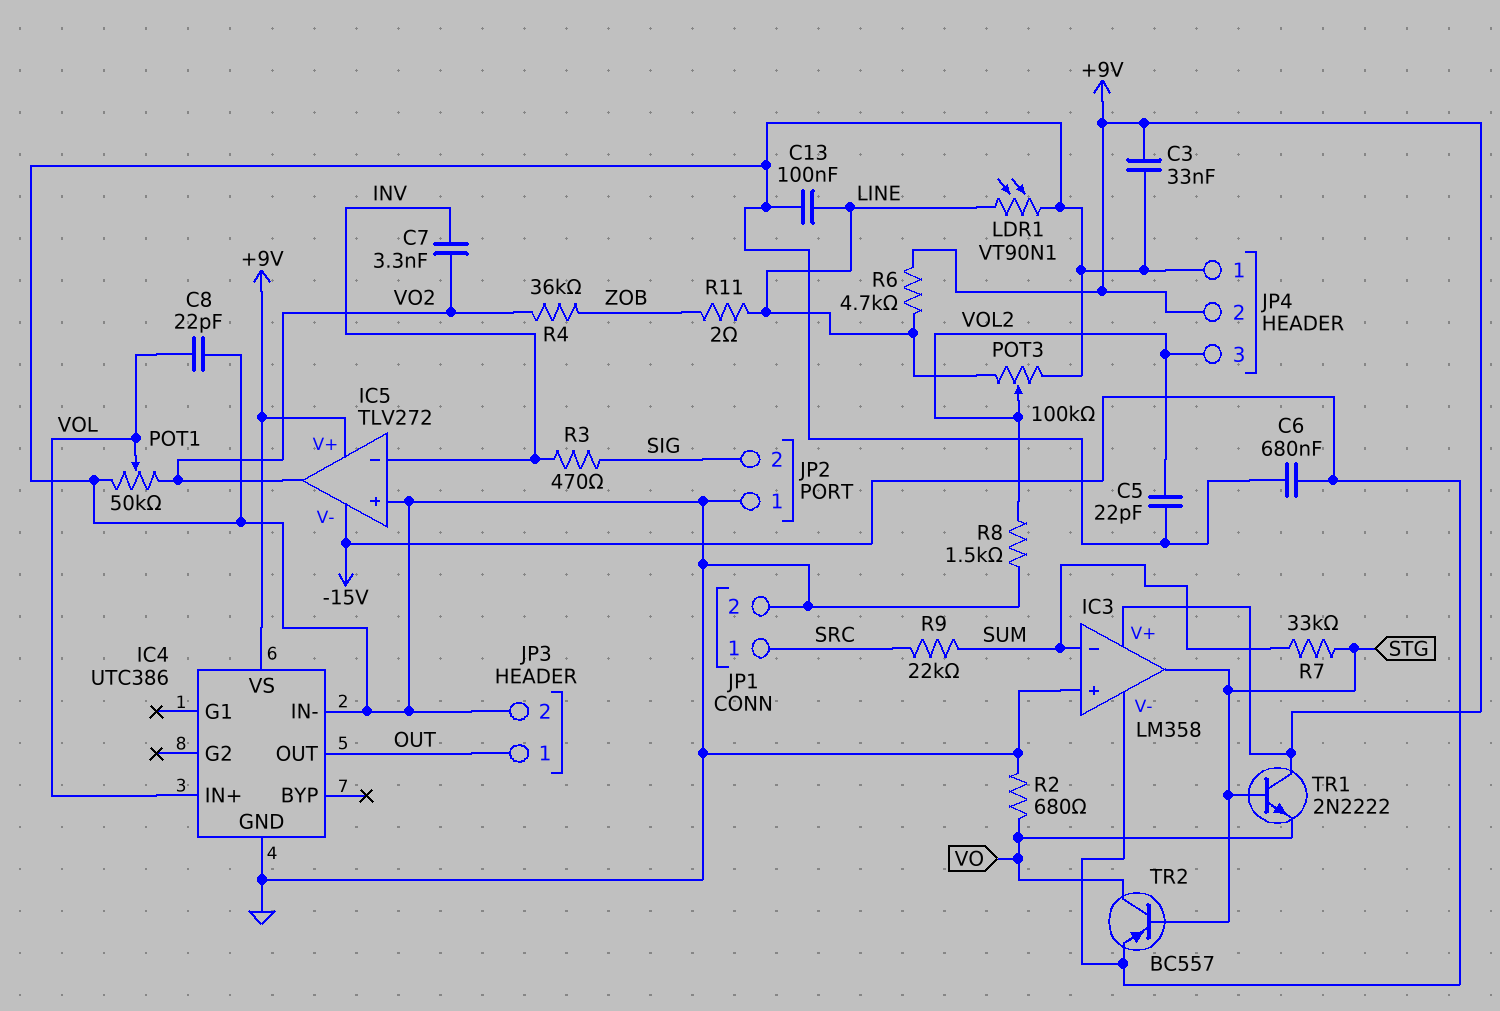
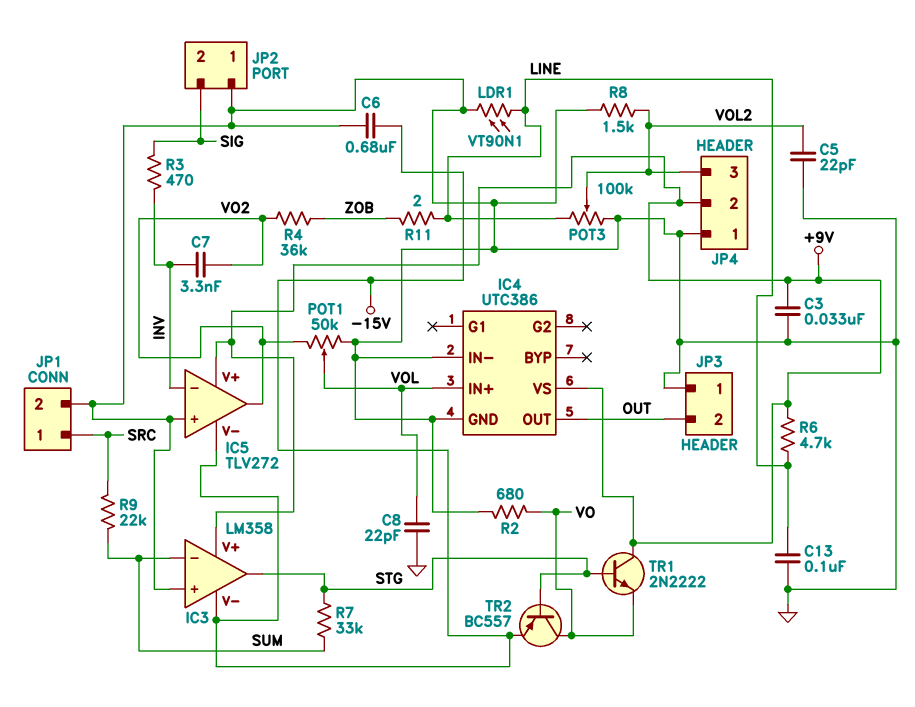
JP3 pin 1: OUT -> GND
JP3 pin 2: GND -> OUT

